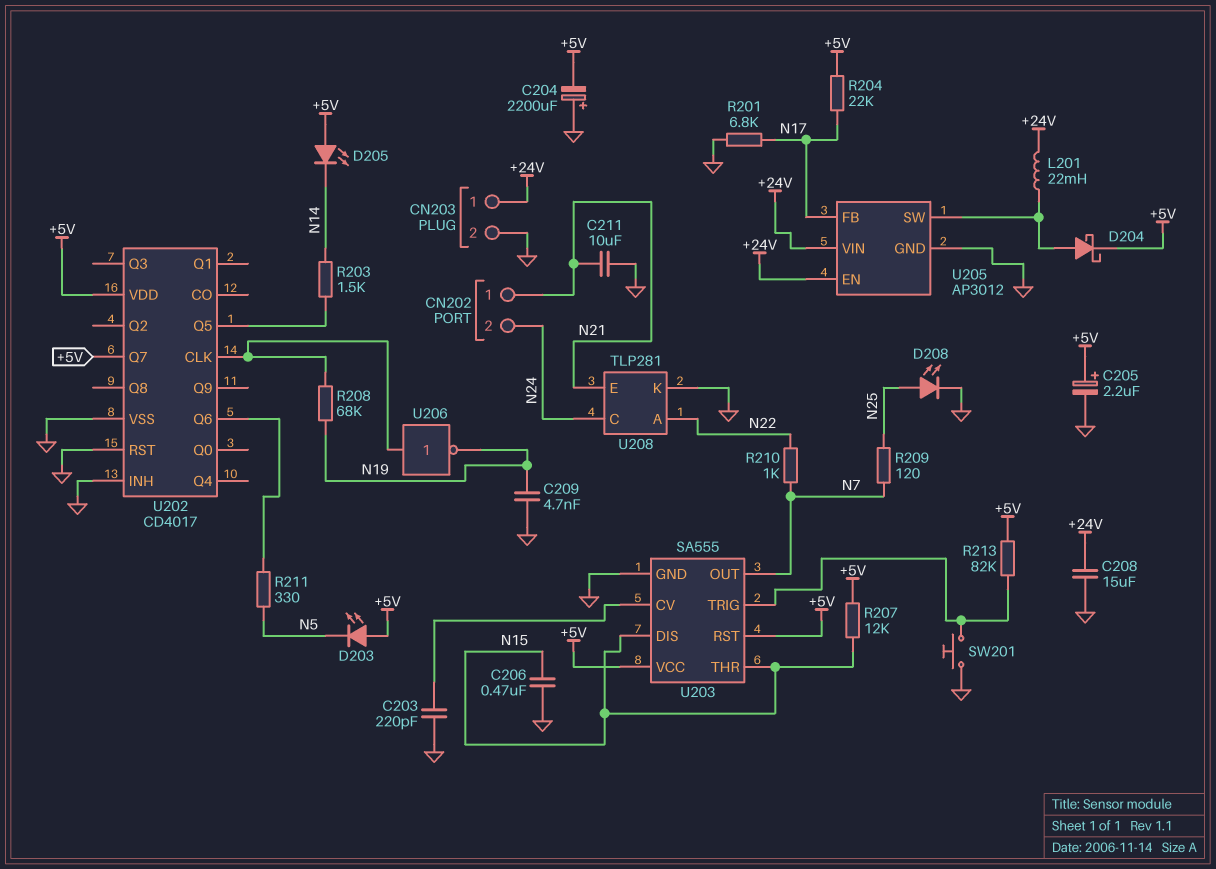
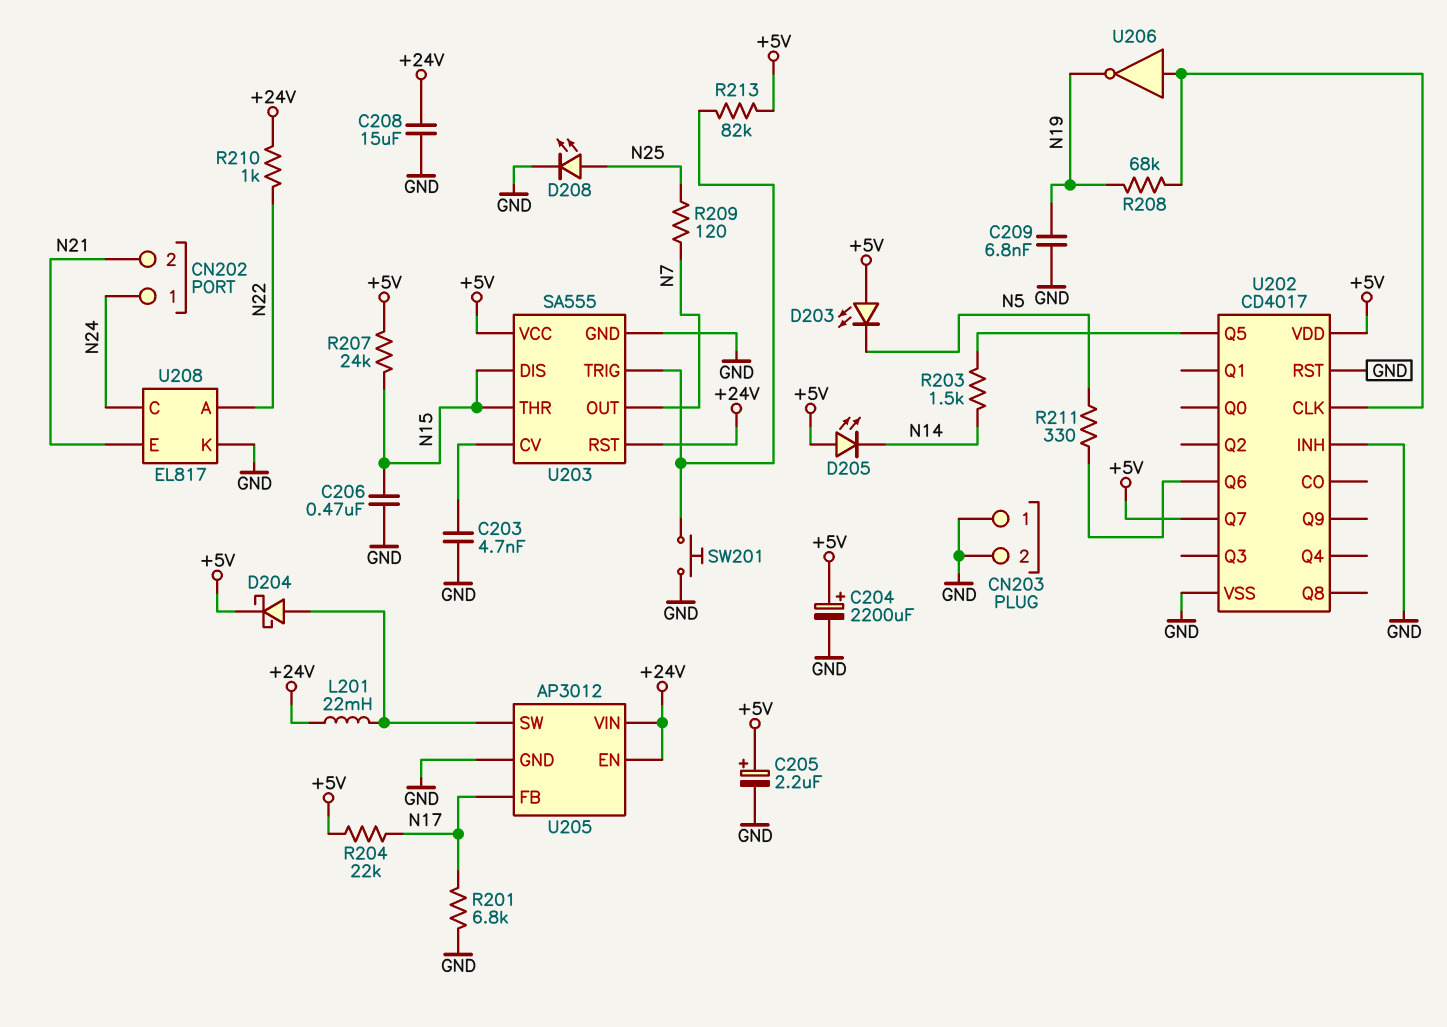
C203: 220pF (GND, U203/CV) -> 4.7nF (GND, U203/CV)
C204: 2200uF (plus GND, minus +5V) -> 2200uF (plus +5V, minus GND)
C209: 4.7nF (GND, N19) -> 6.8nF (GND, N19)
C211: 10uF (GND, N21) -> none
CN202 pin 1: N21 -> N24
CN202 pin 2: N24 -> N21
CN203 pin 1: +24V -> GND
R207: 12k (+5V, N15) -> 24k (+5V, N15)
R210: 1k (N7, N22) -> 1k (+24V, N22)
U203 pin RST: +5V -> +24V
U208: TLP281 -> EL817

